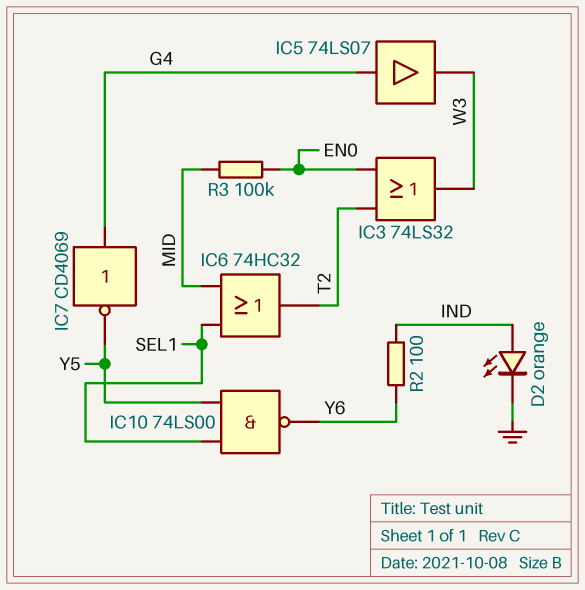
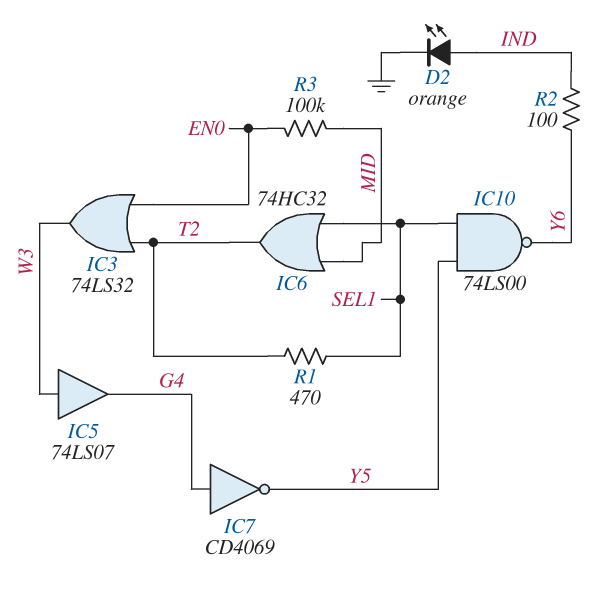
IC5: buffer 74LS07 (in G4, out W3) -> buffer 74LS07 (in W3, out G4)
R1: none -> 470 (SEL1, T2)

